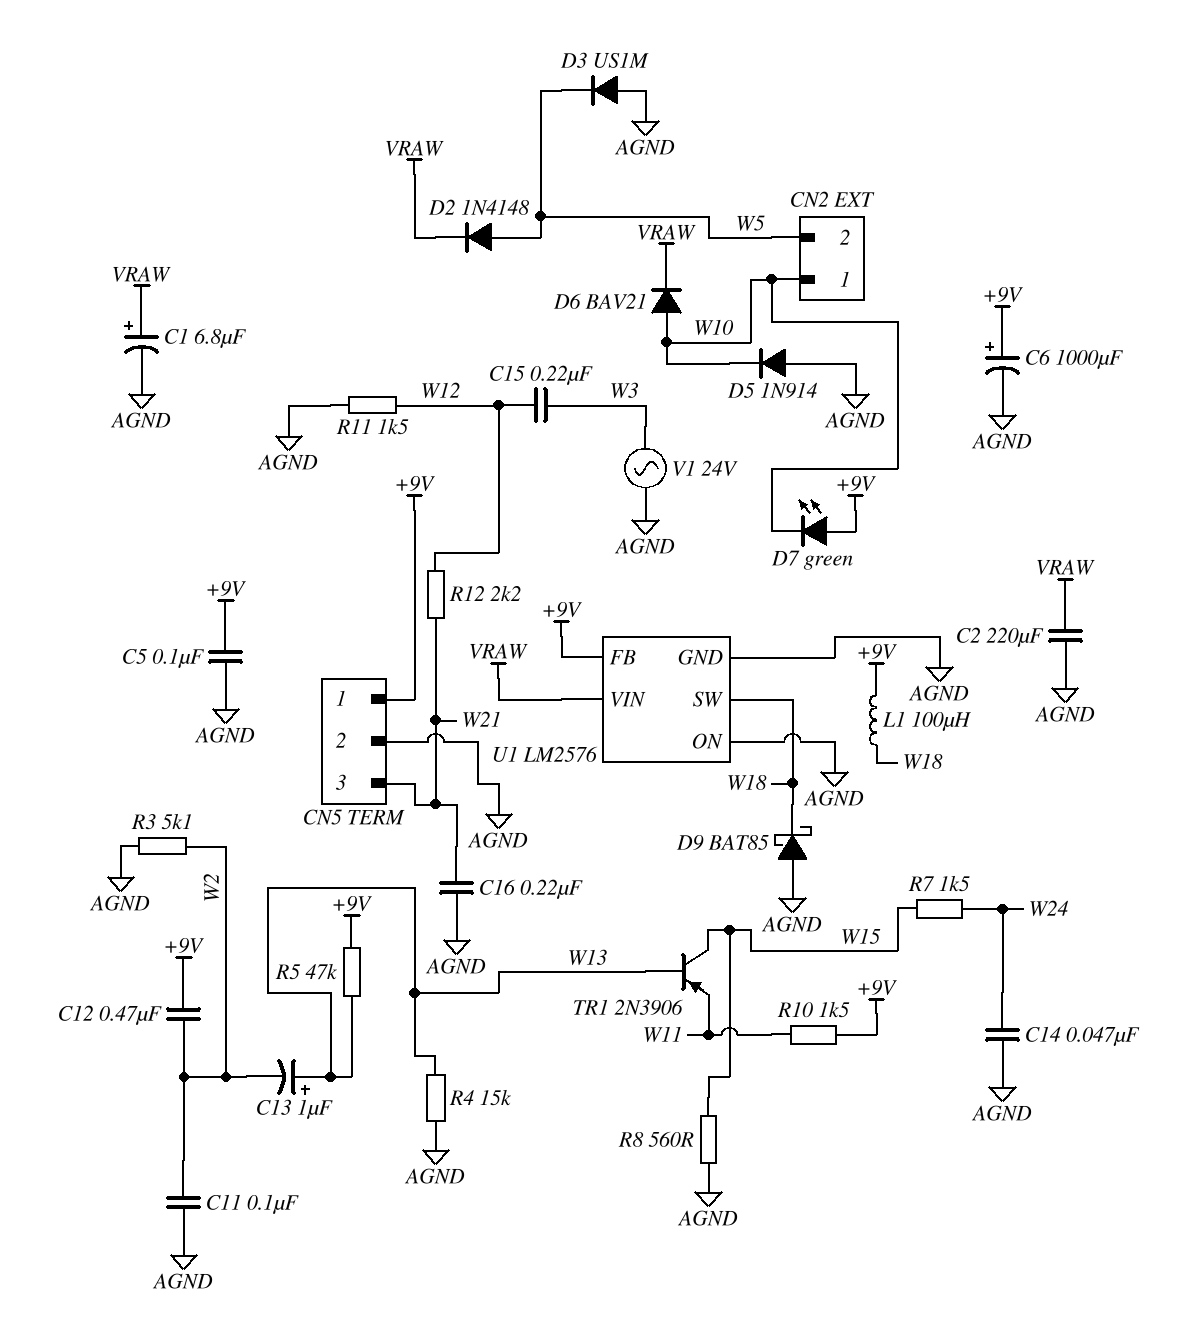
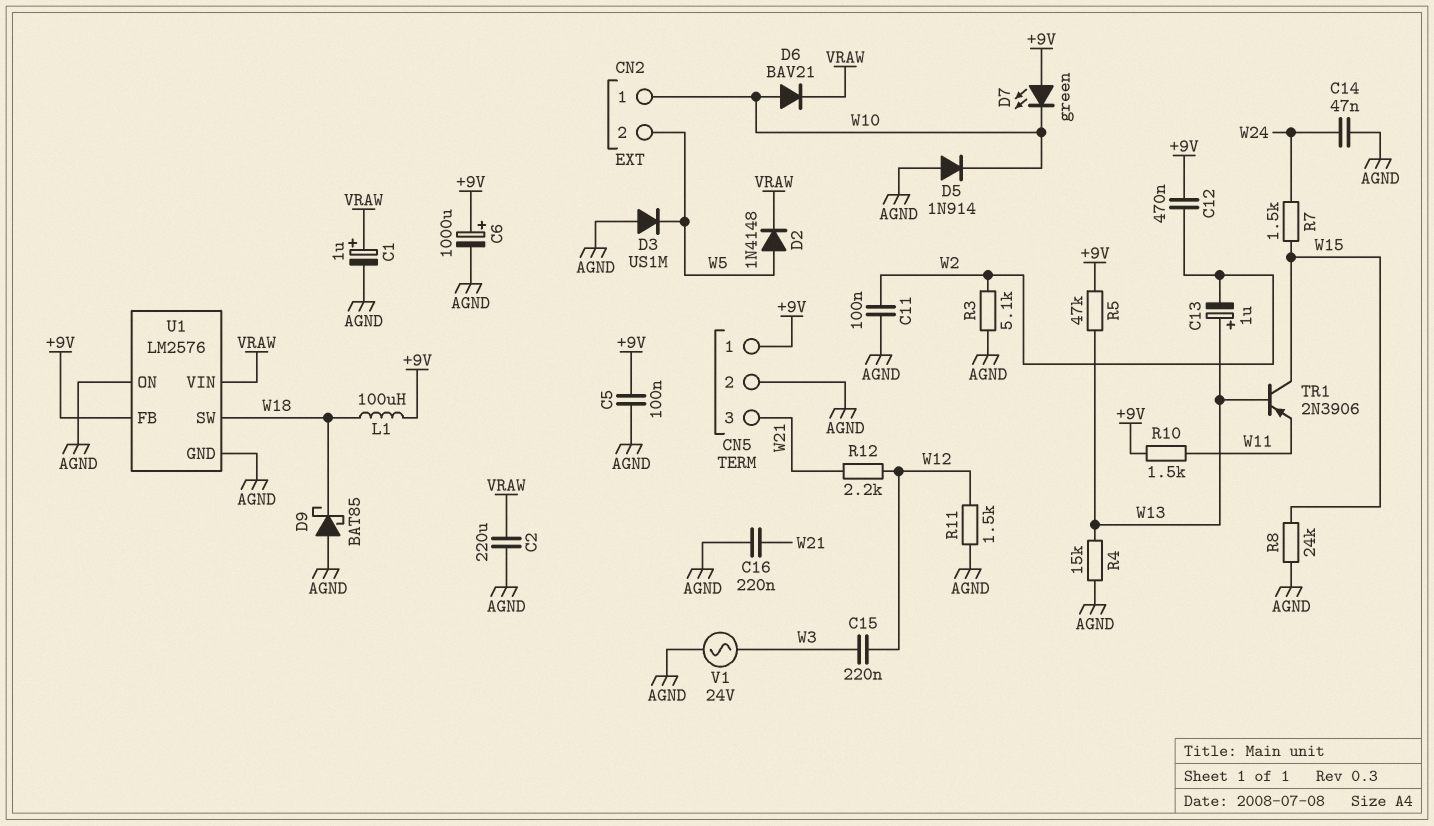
C1: 6.8uF (plus VRAW, minus AGND) -> 1uF (plus VRAW, minus AGND)
R8: 560 (AGND, W15) -> 24k (AGND, W15)

